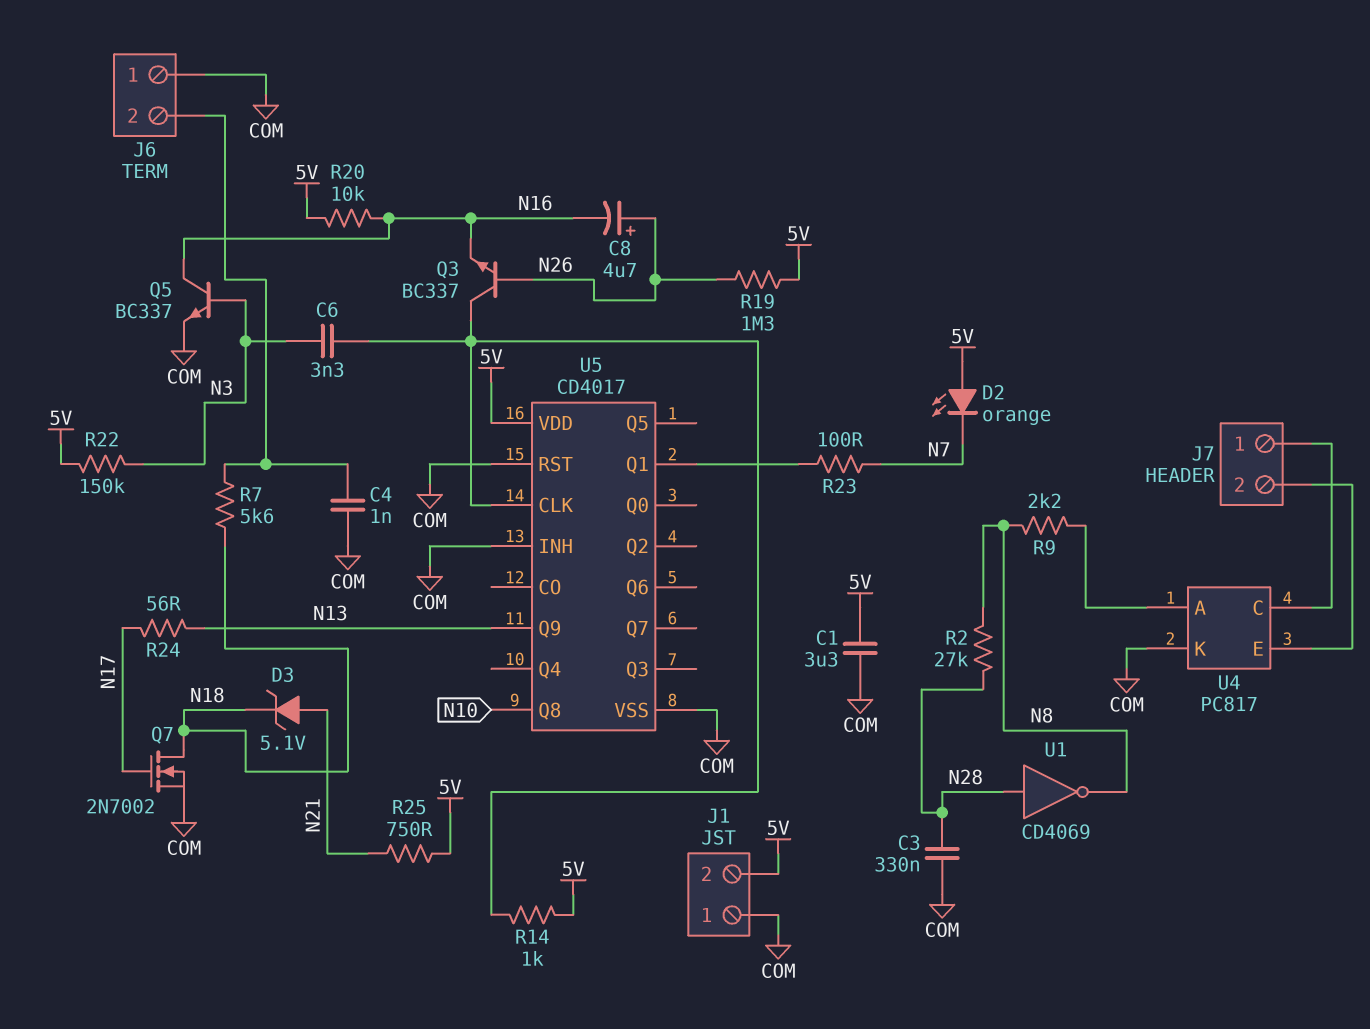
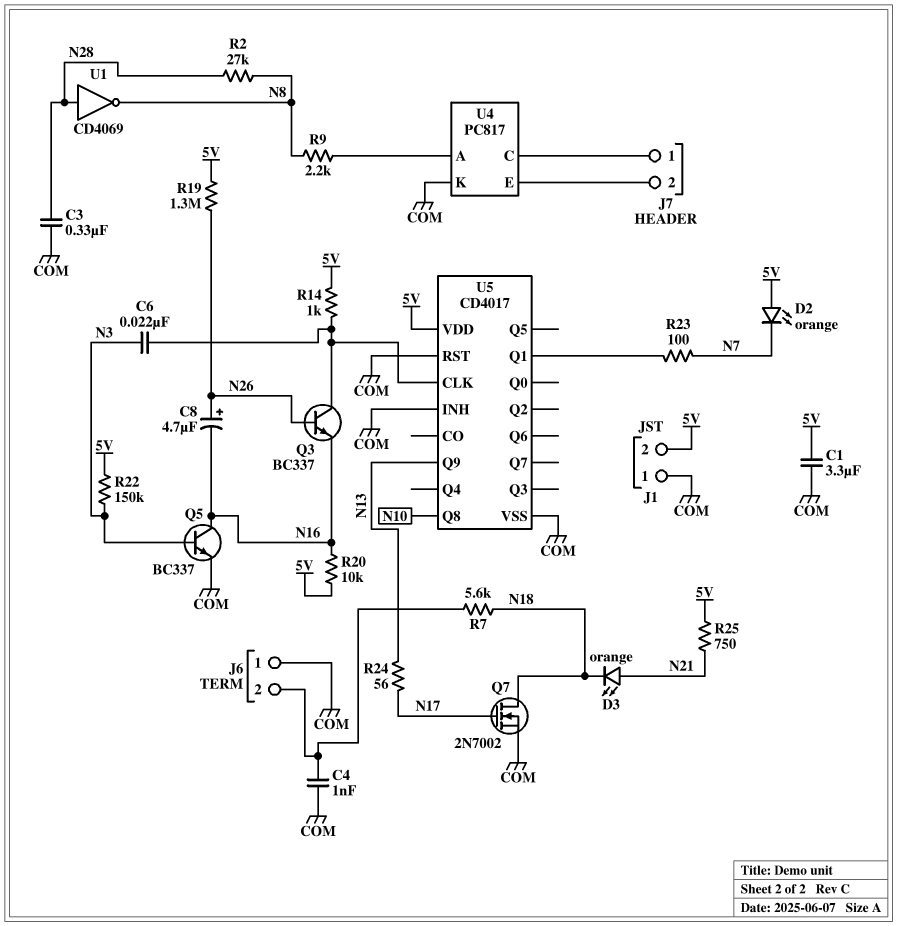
C6: 3.3nF (N3, U5/CLK) -> 22nF (N3, U5/CLK)
D3: zener 5.1V (A N21, K N18) -> LED orange (A N21, K N18)

